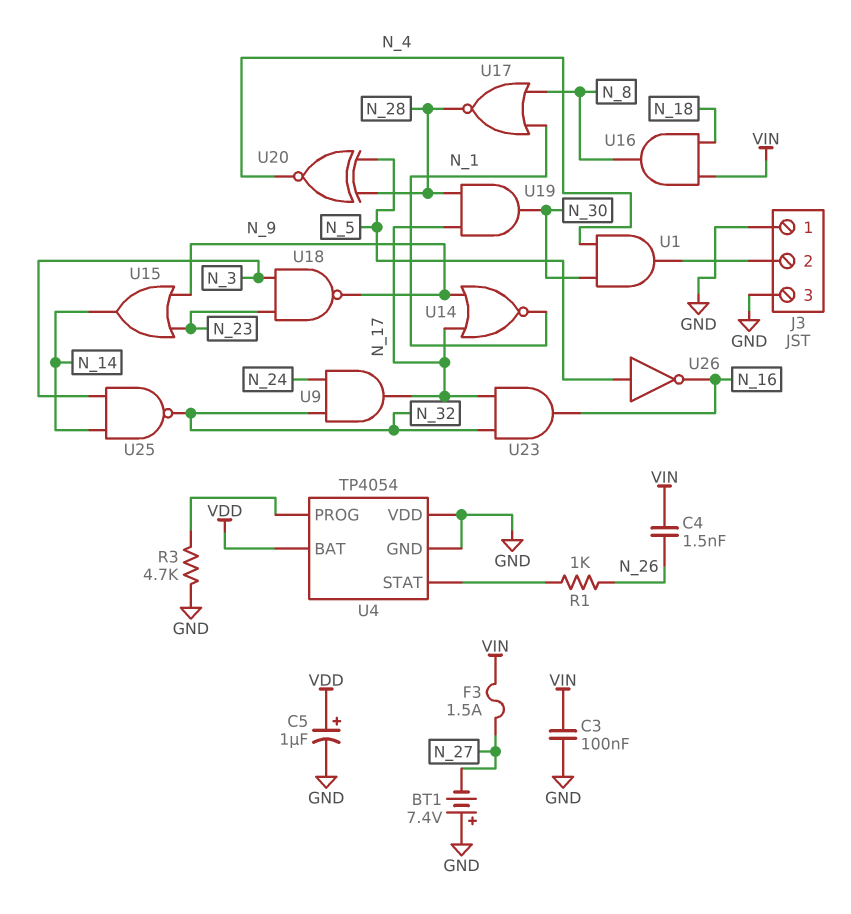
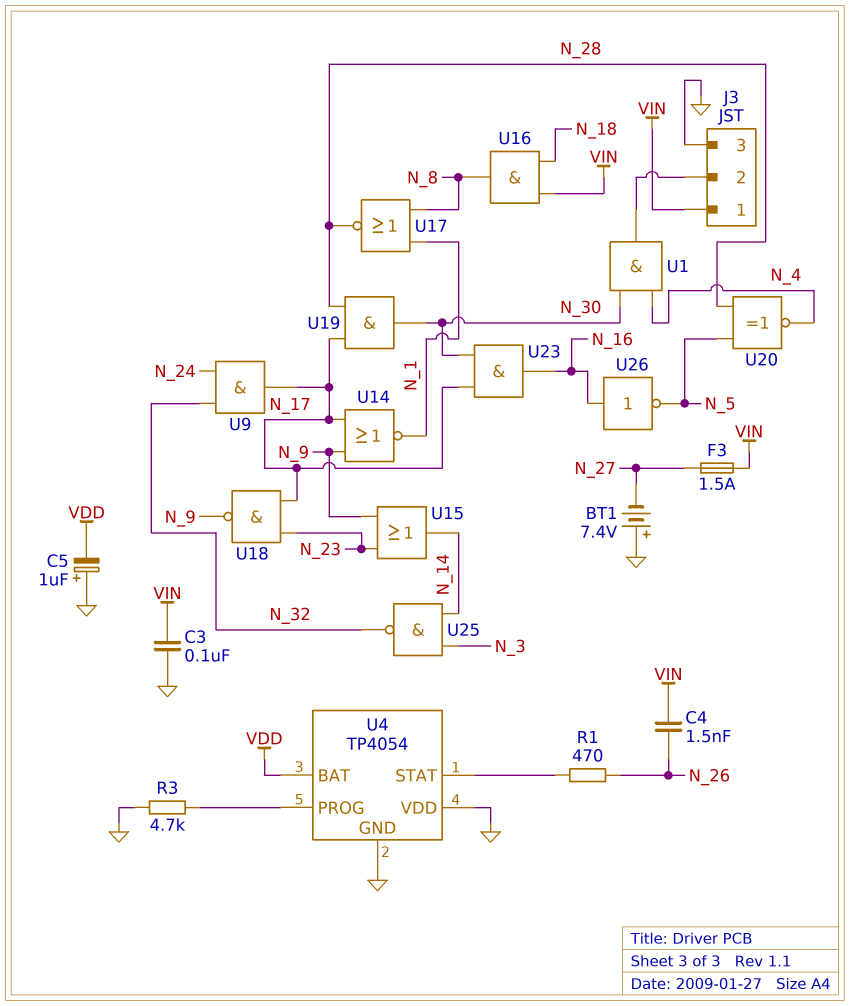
C5: 1uF (plus VDD, minus GND) -> 1uF (plus GND, minus VDD)
J3 pin 1: GND -> VIN
R1: 1k (N_26, U4/STAT) -> 470 (N_26, U4/STAT)
U18: NAND (in N_3, in N_23, out N_9) -> NAND (in N_17, in N_23, out N_9)
U23: AND (in N_17, in N_32, out N_16) -> AND (in N_17, in N_30, out N_16)
U26: NOT (in N_5, out N_16) -> NOT (in N_16, out N_5)

